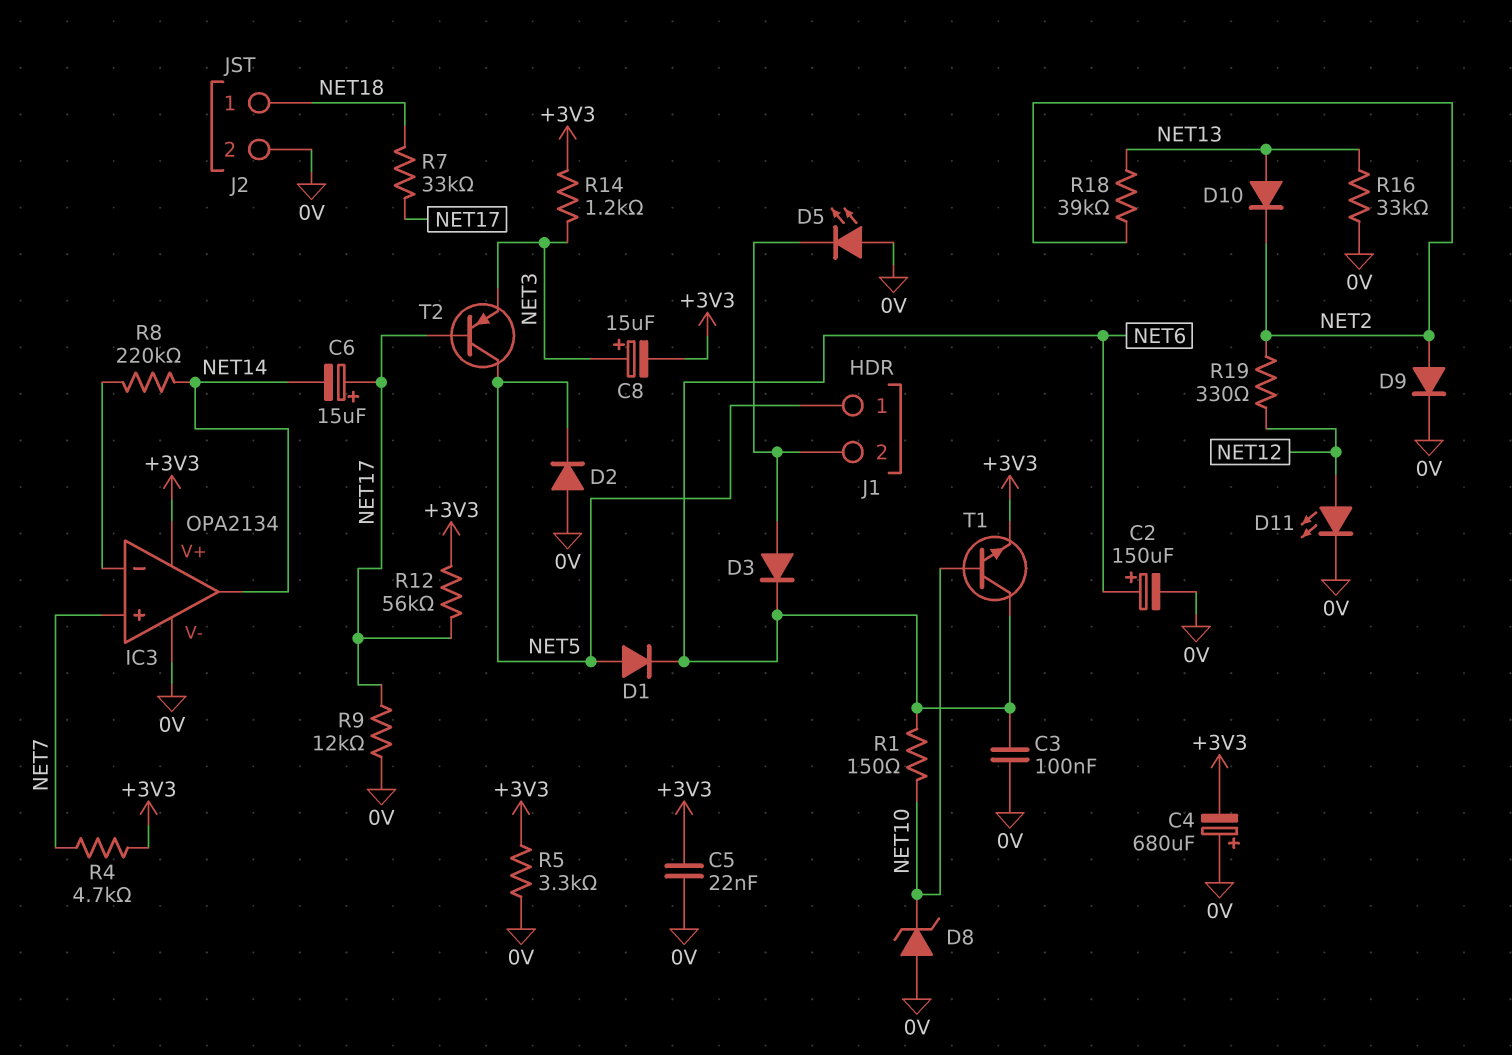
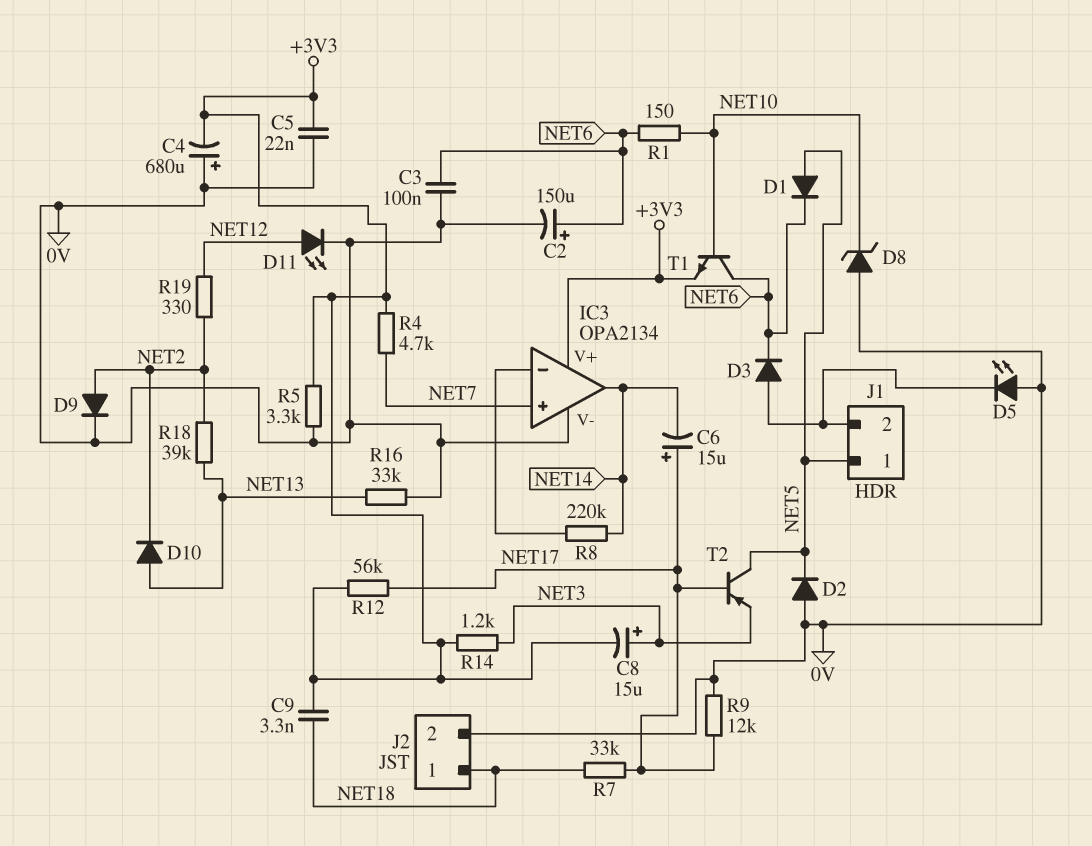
C9: none -> 3.3nF (+3V3, NET18)

